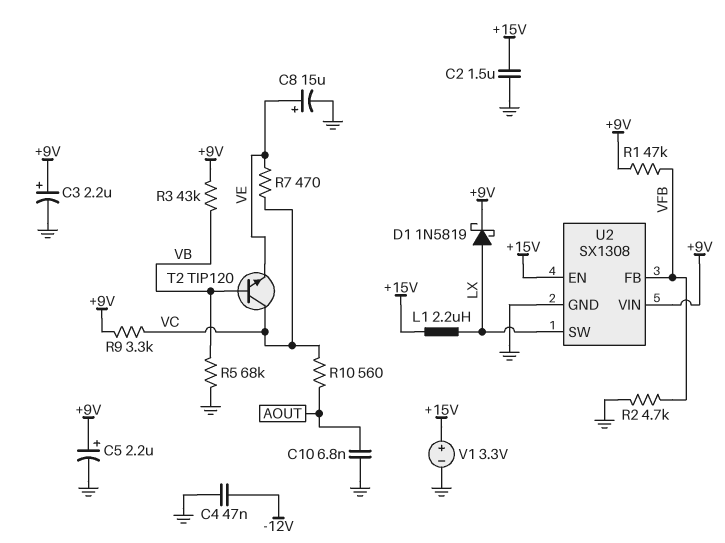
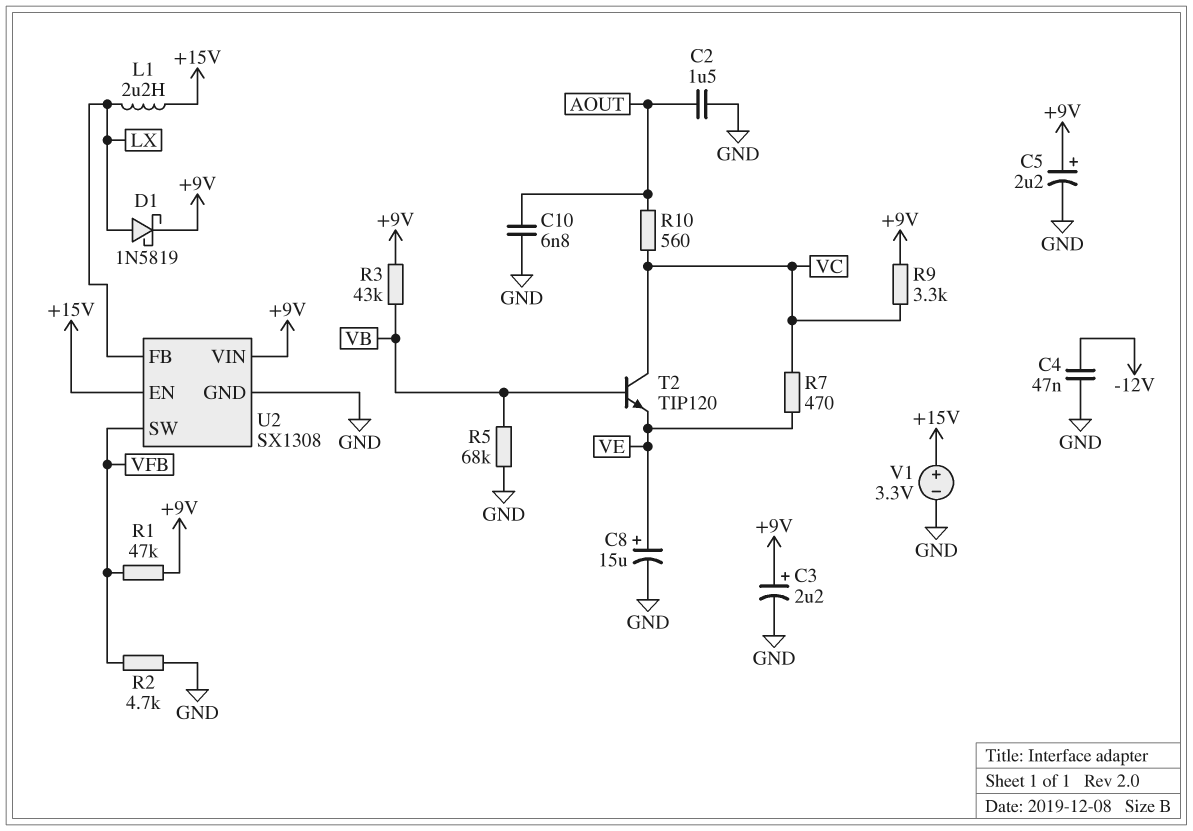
C2: 1.5uF (+15V, GND) -> 1.5uF (AOUT, GND)
U2 pin FB: VFB -> LX
U2 pin SW: LX -> VFB

